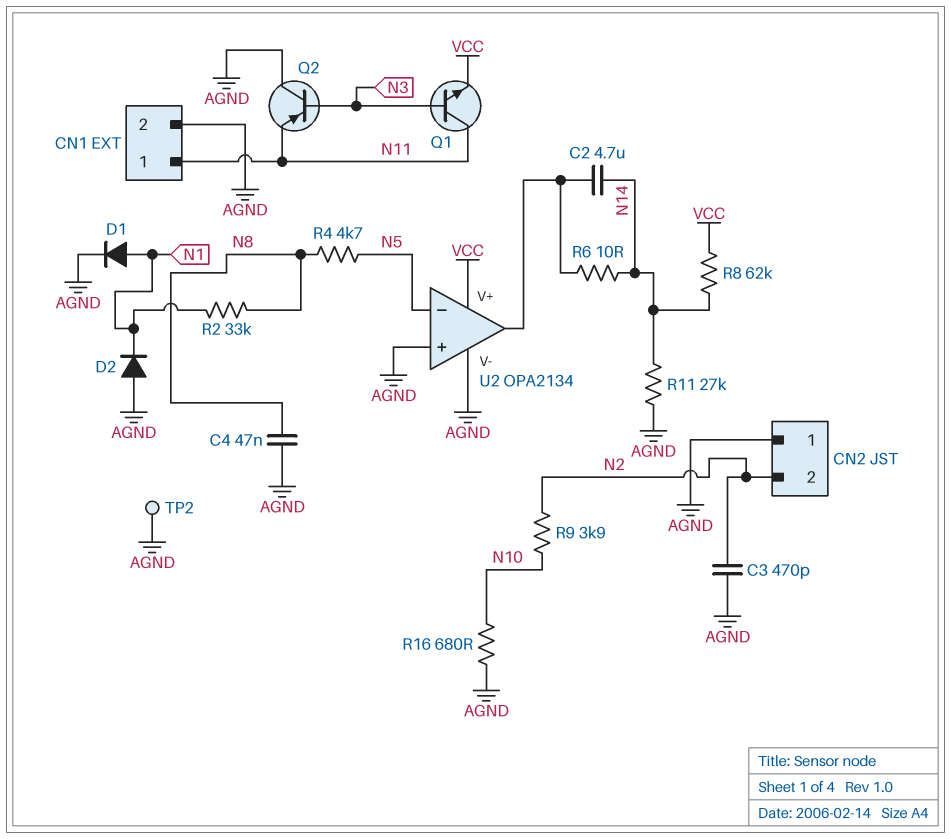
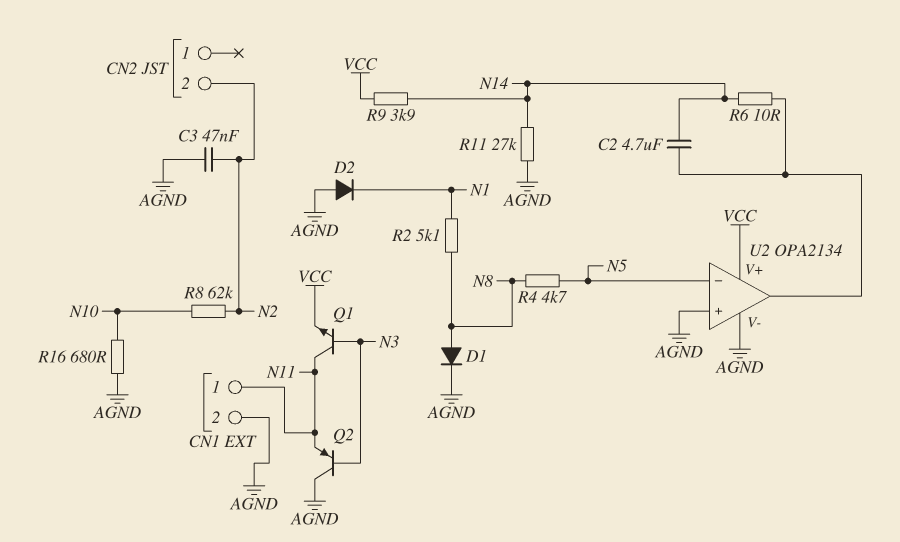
C3: 470pF (AGND, N2) -> 47nF (AGND, N2)
C4: 47nF (AGND, N8) -> none
CN2 pin 1: AGND -> none
D1: diode (A N1, K AGND) -> diode (A N8, K AGND)
R2: 33k (N1, N8) -> 5.1k (N1, N8)
R8: 62k (N14, VCC) -> 62k (N2, N10)
R9: 3.9k (N2, N10) -> 3.9k (N14, VCC)
TP2: test point (AGND) -> none

